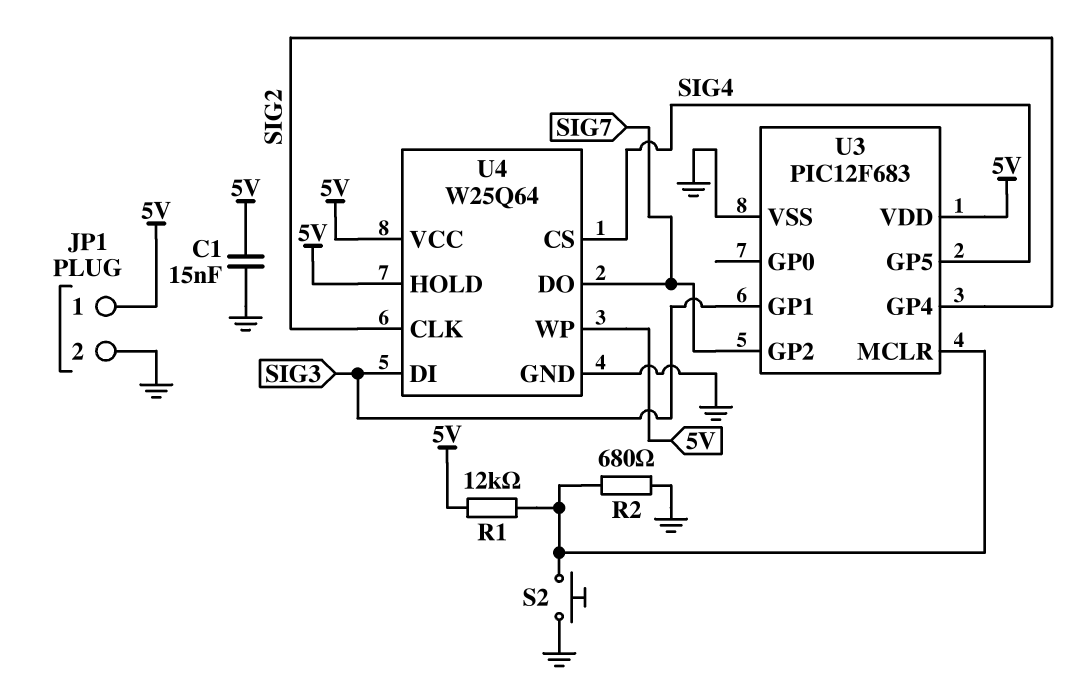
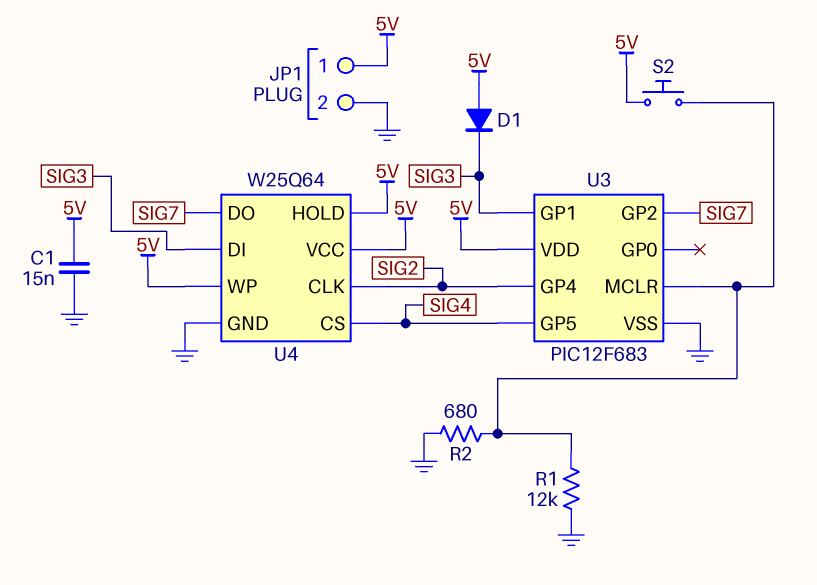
D1: none -> diode (A 5V, K SIG3)
R1: 12k (5V, U3/MCLR) -> 12k (GND, U3/MCLR)
S2: button (GND, U3/MCLR) -> button (5V, U3/MCLR)

